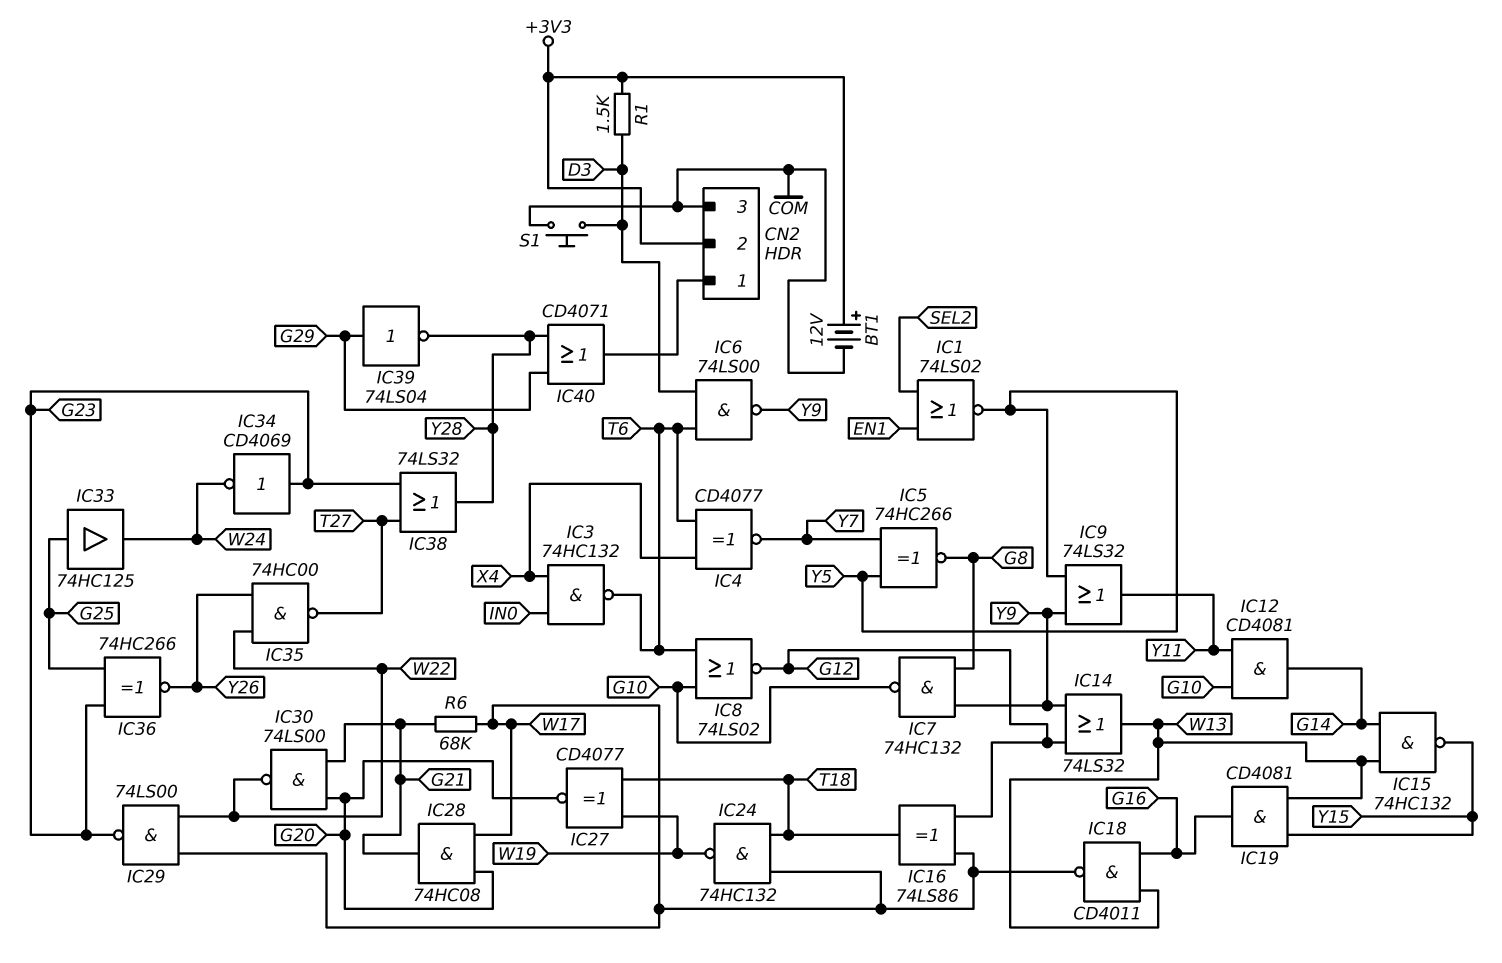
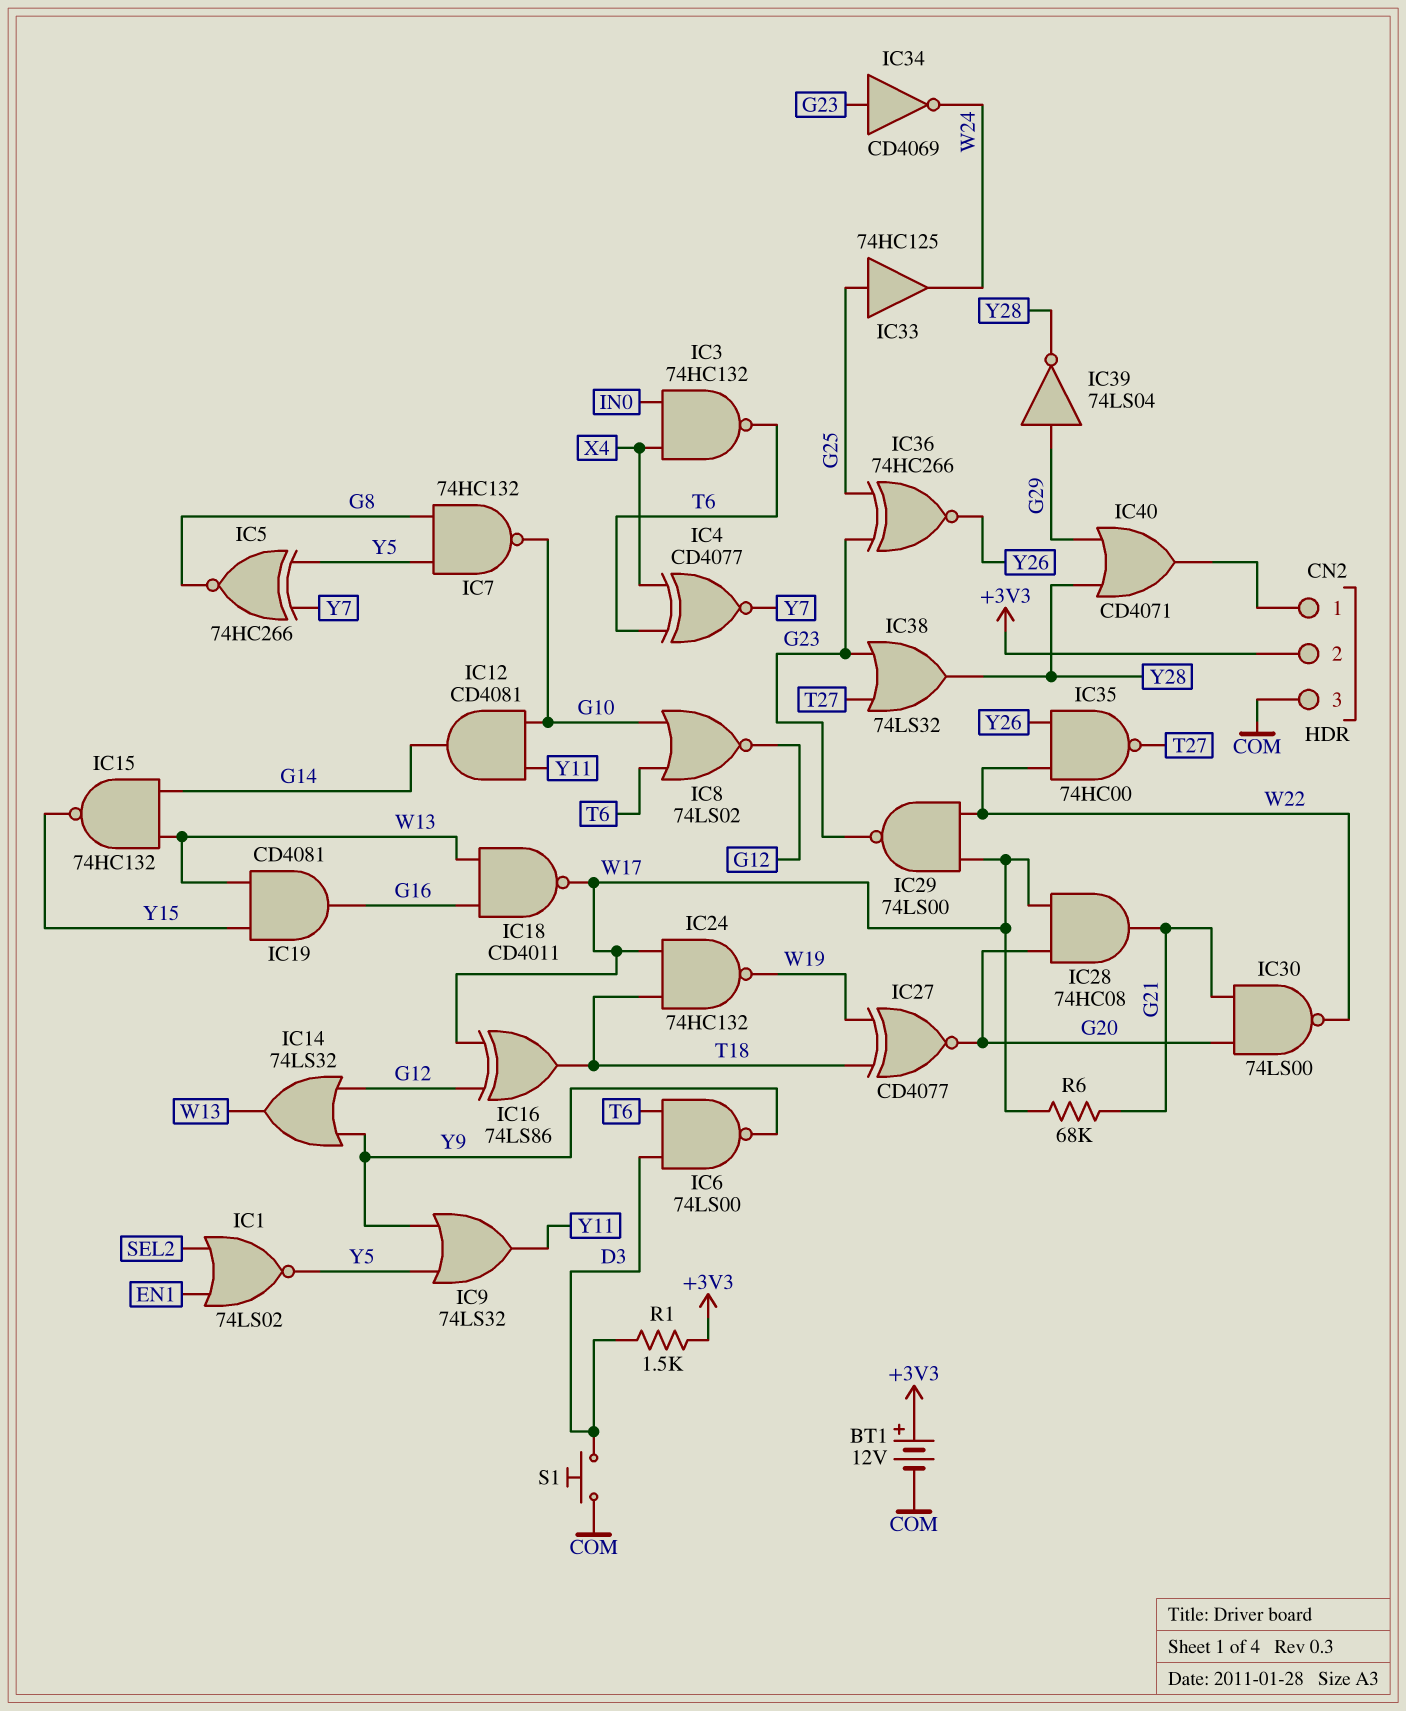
IC7: NAND 74HC132 (in G8, in Y9, out G10) -> NAND 74HC132 (in G8, in Y5, out G10)

